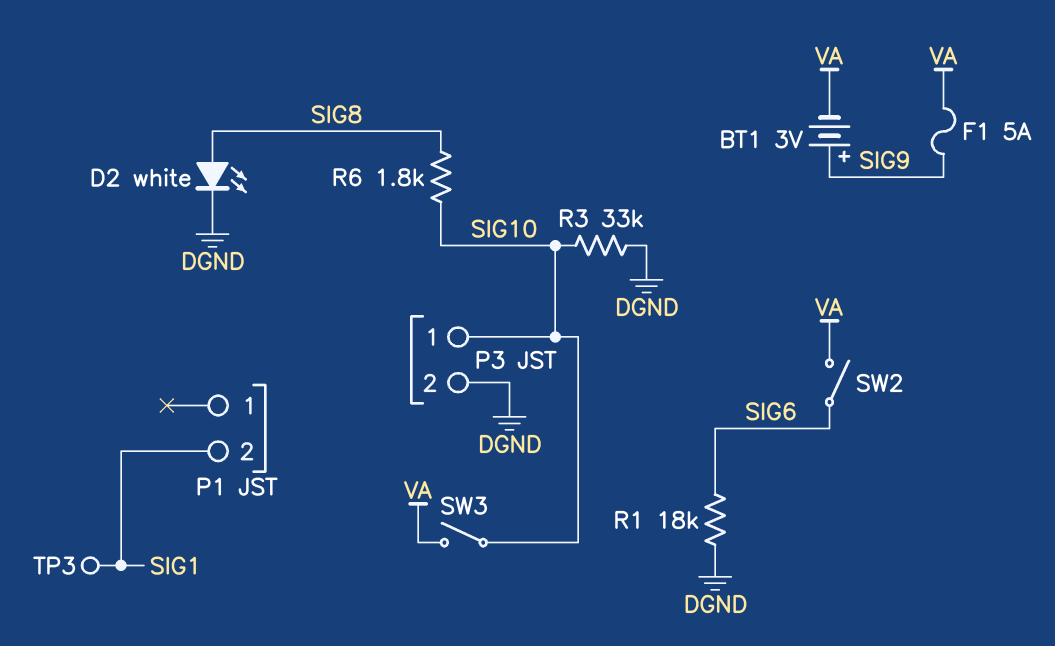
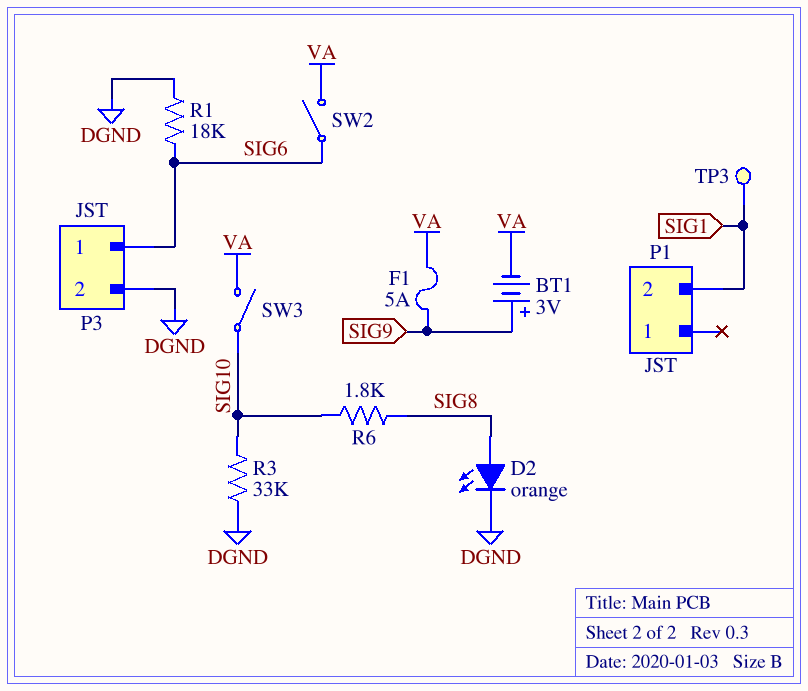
D2: LED white (A SIG8, K DGND) -> LED orange (A SIG8, K DGND)
P3 pin 1: SIG10 -> SIG6

